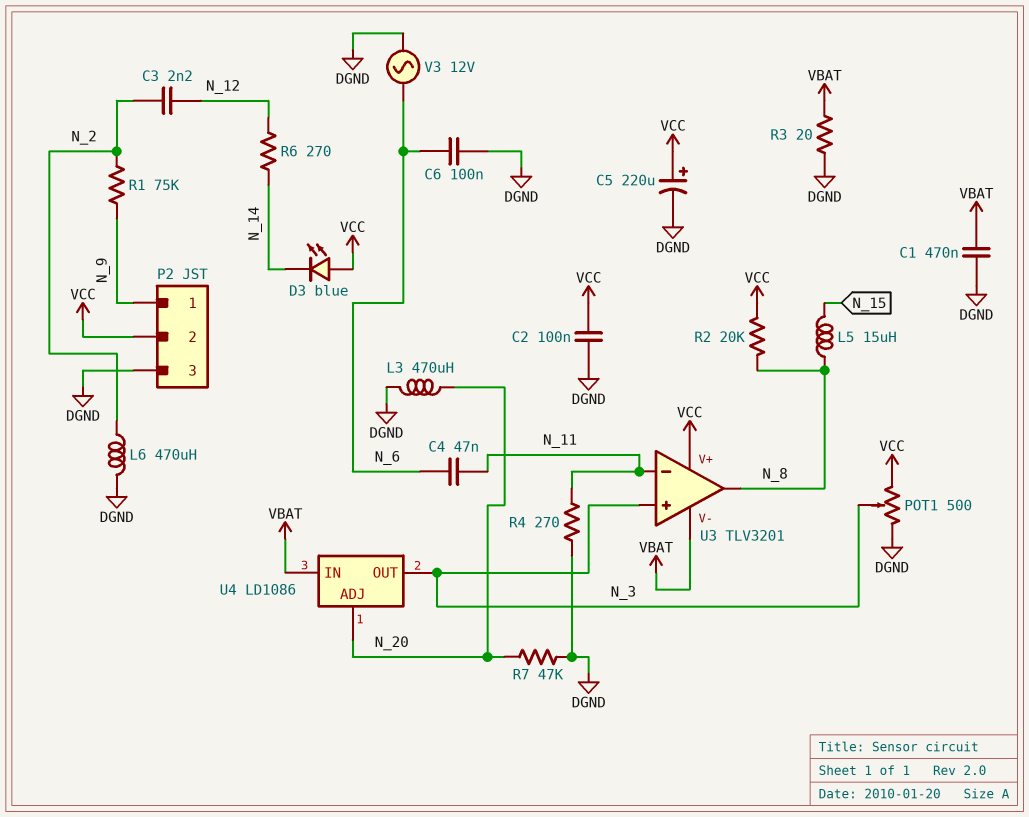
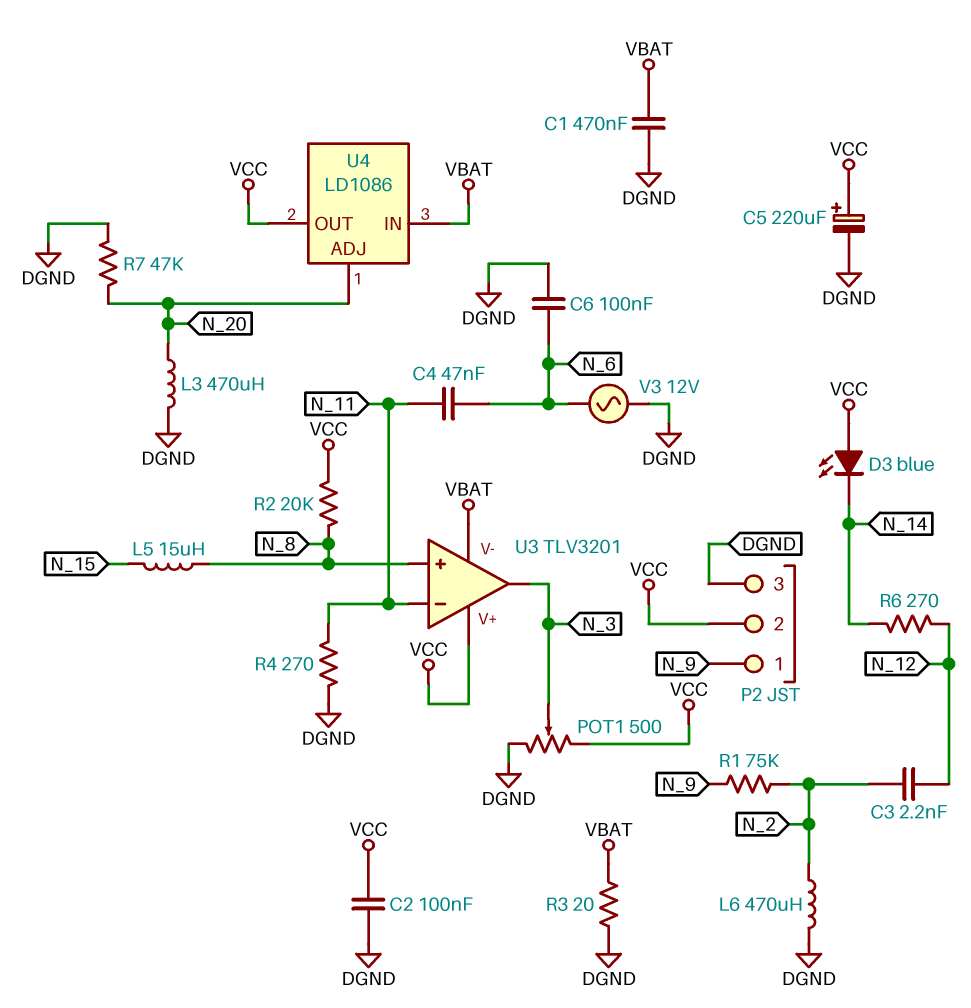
U3 pin in+: N_3 -> N_8
U3 pin out: N_8 -> N_3
U4 pin OUT: N_3 -> VCC

